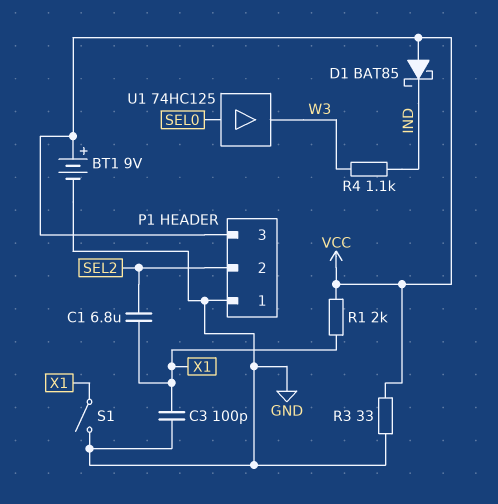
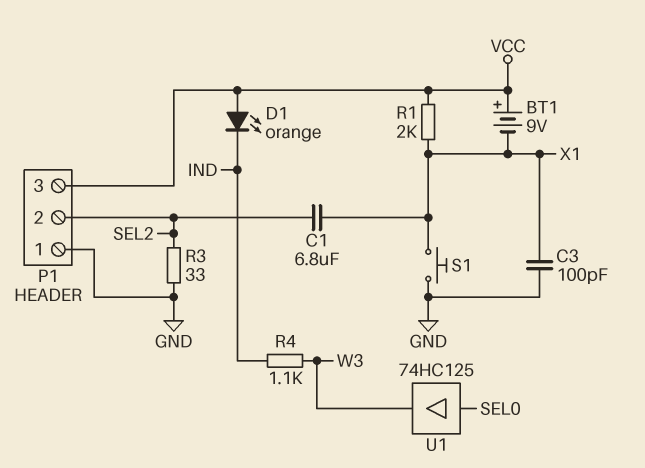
BT1: 9V (plus VCC, minus GND) -> 9V (plus VCC, minus X1)
D1: schottky BAT85 (A VCC, K IND) -> LED orange (A VCC, K IND)
R3: 33 (GND, VCC) -> 33 (GND, SEL2)
S1: switch (GND, X1) -> button (GND, X1)

